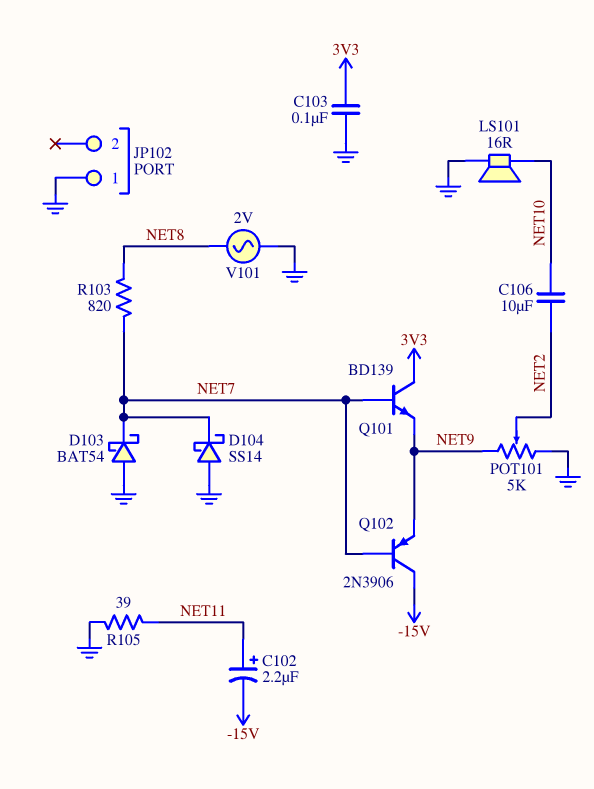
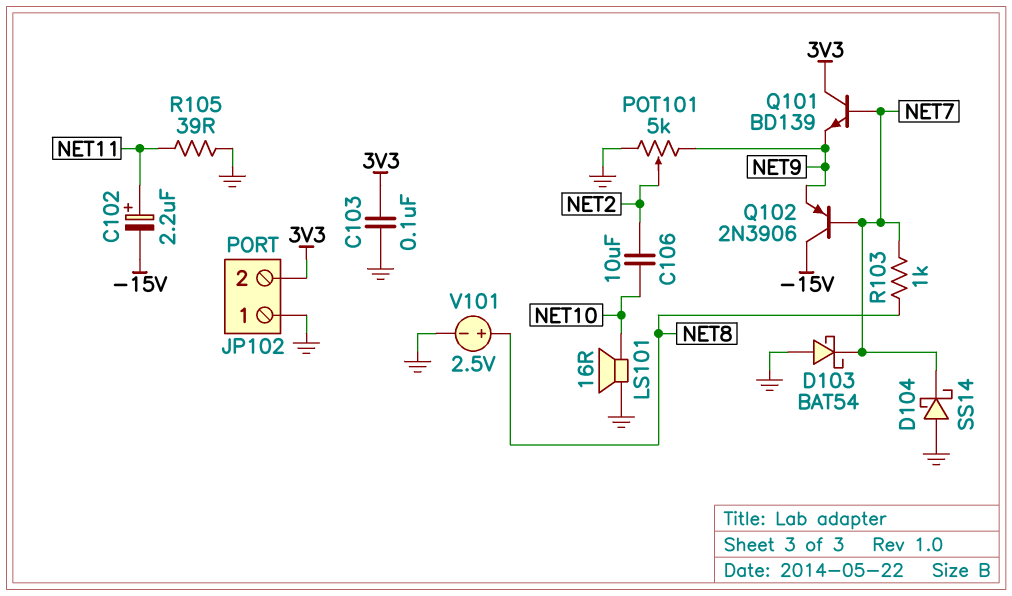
JP102 pin 2: none -> 3V3
R103: 820 (NET7, NET8) -> 1k (NET7, NET8)
V101: AC 2V (GND, NET8) -> 2.5V (plus NET8, minus GND)

